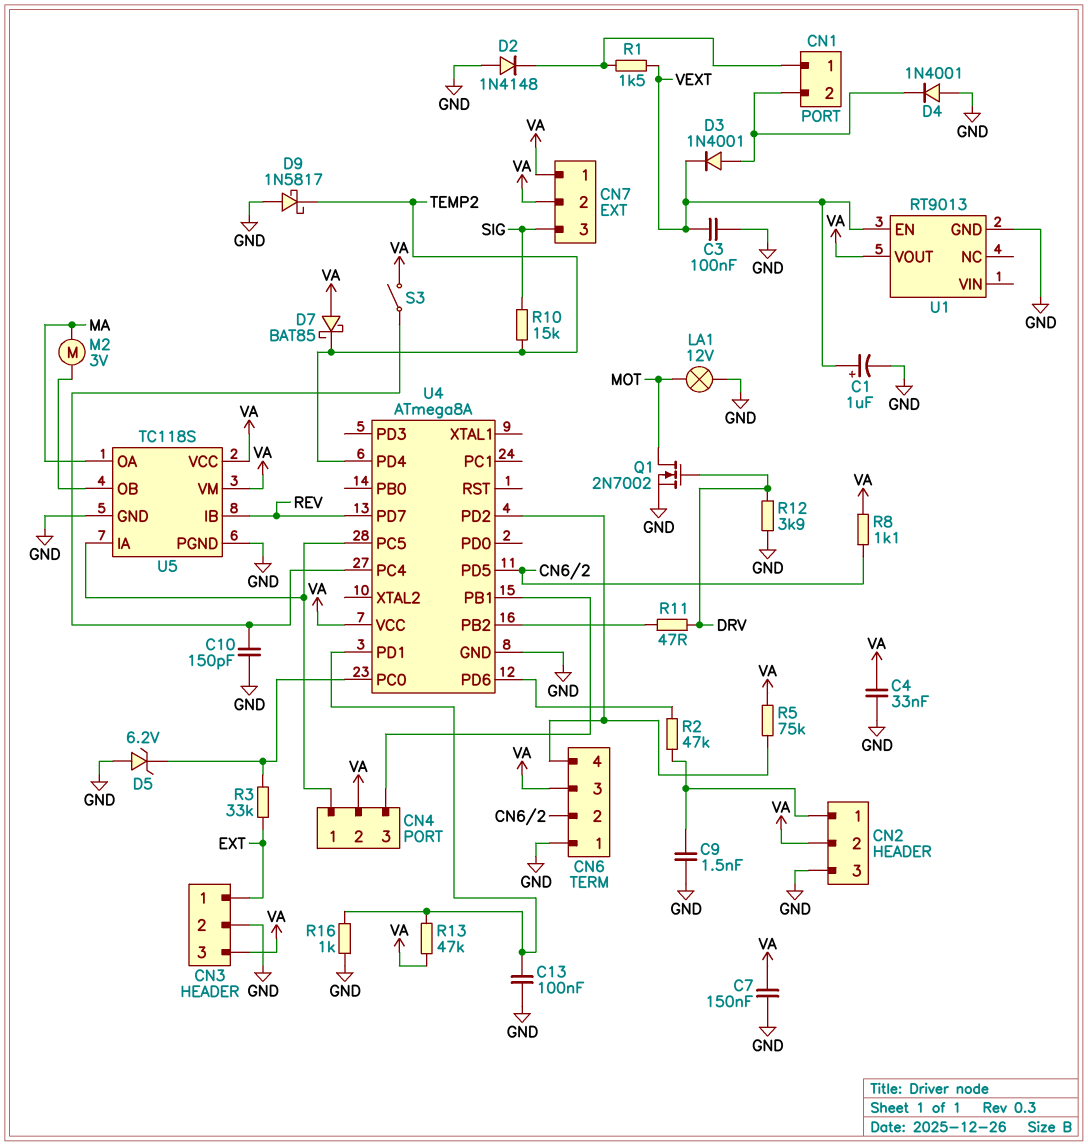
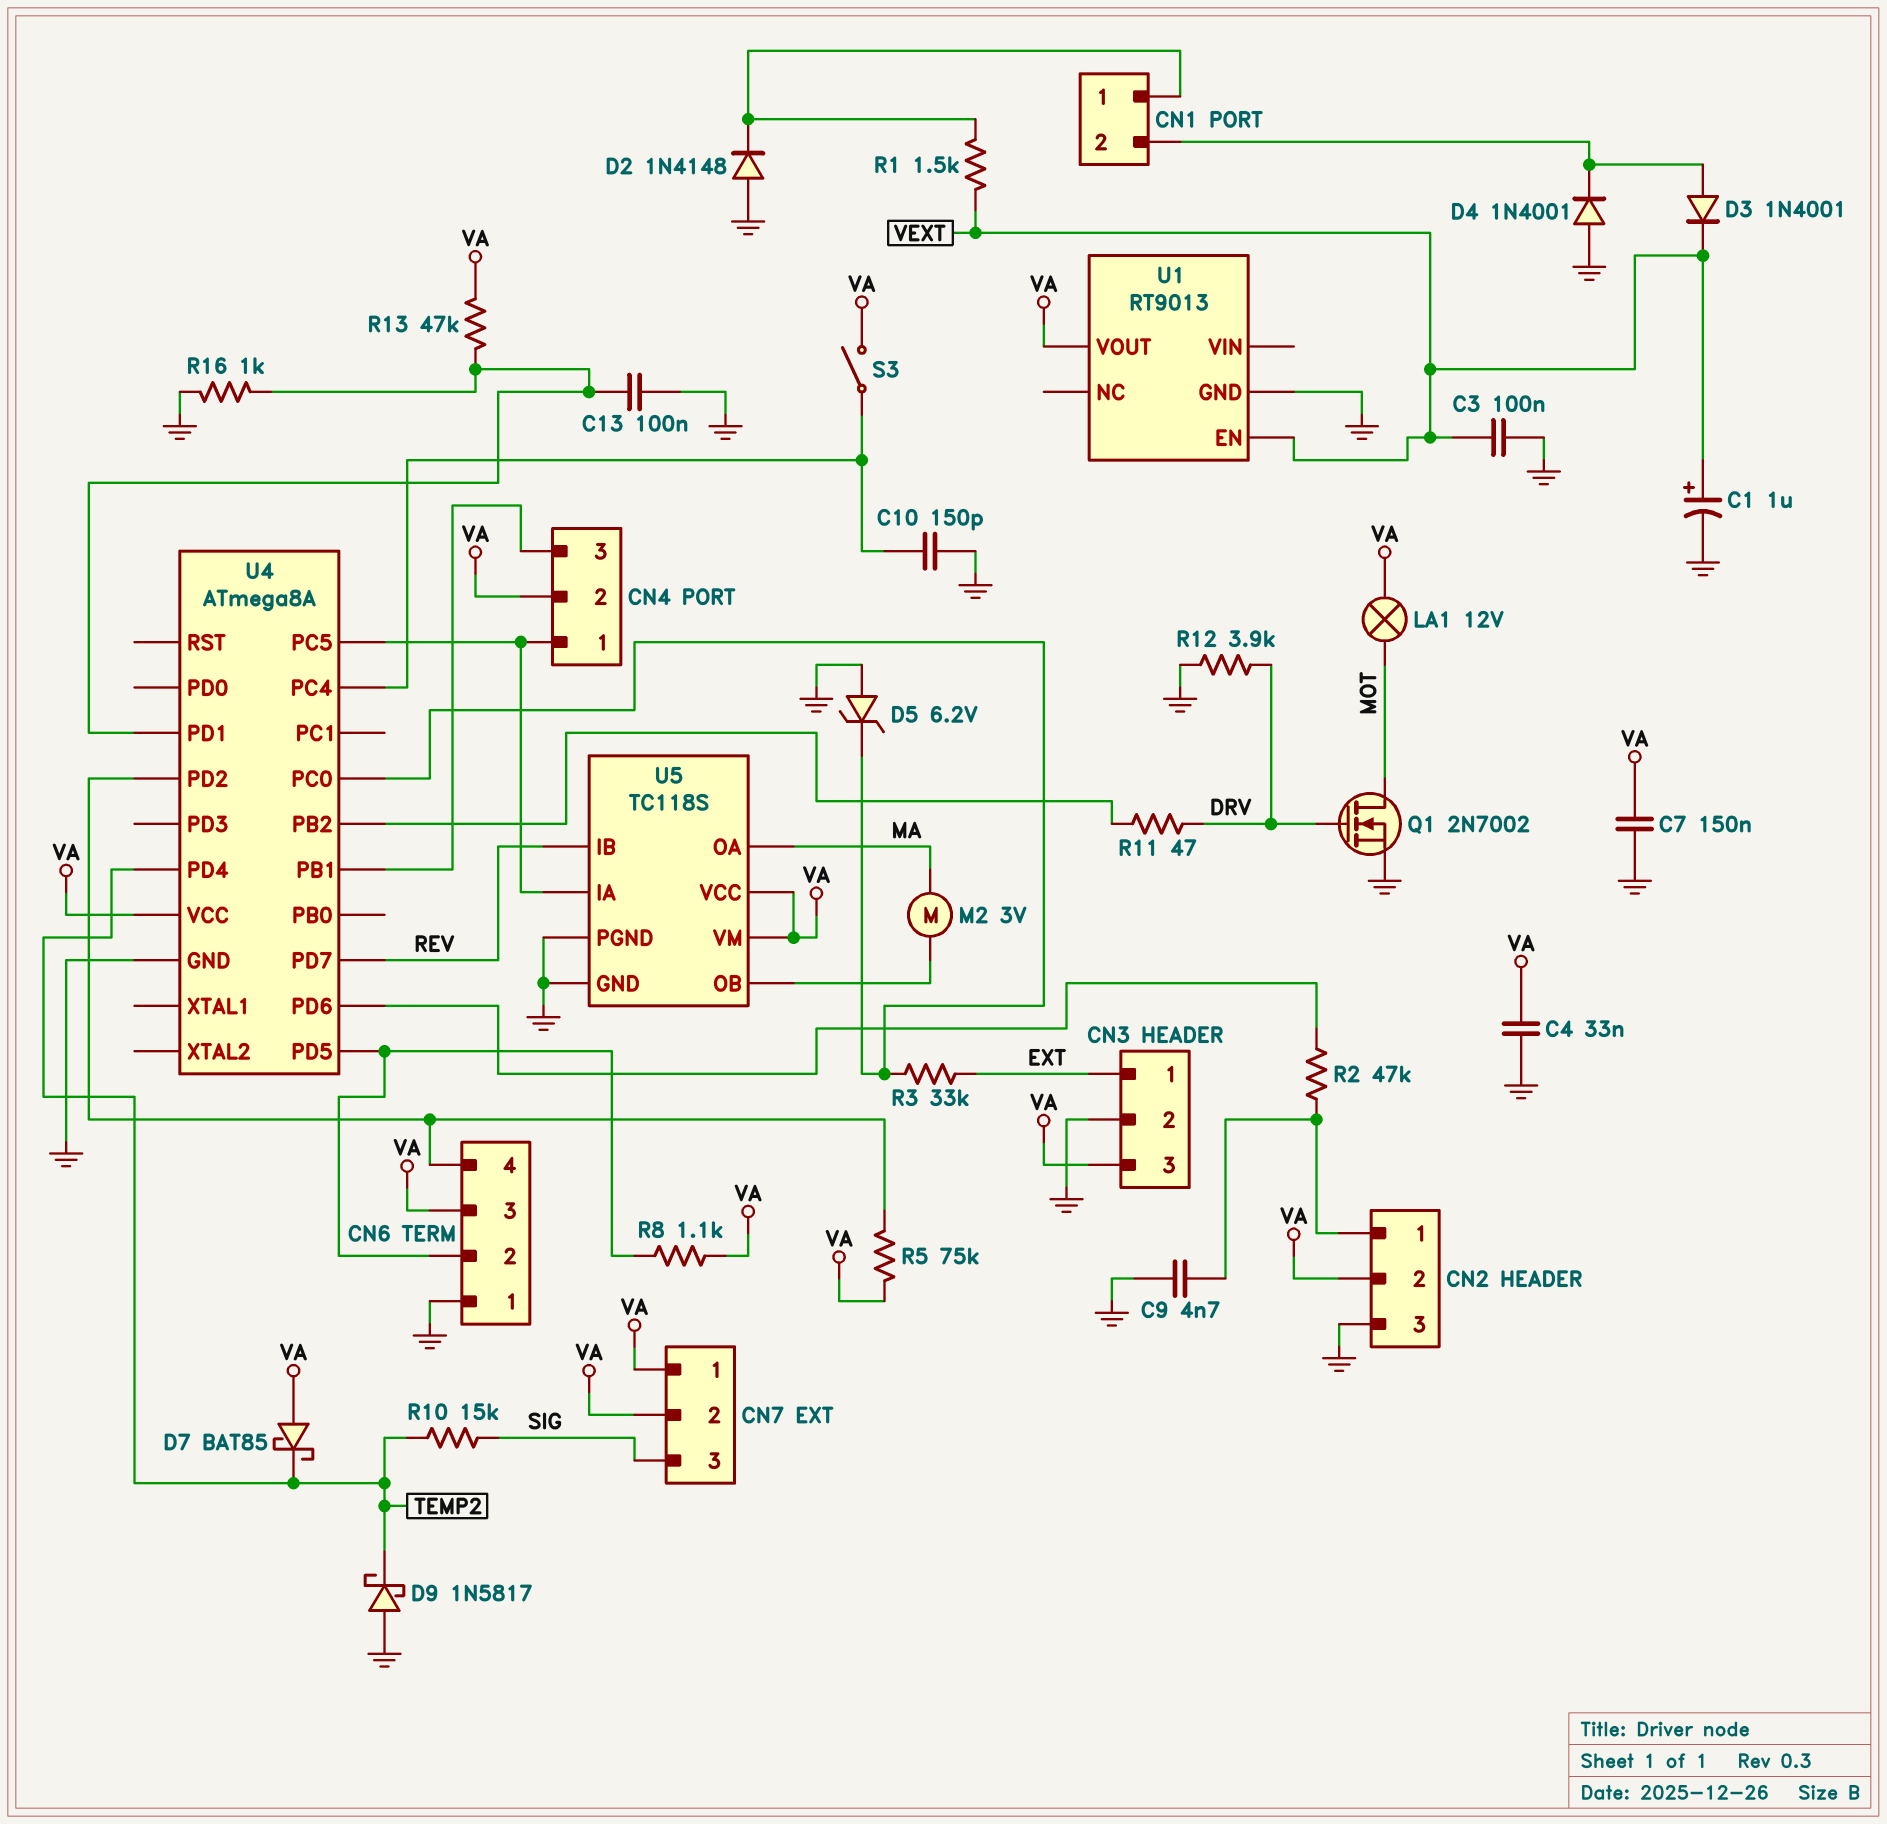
C9: 1.5nF (CN2/1, GND) -> 4.7nF (CN2/1, GND)
LA1: lamp 12V (GND, MOT) -> lamp 12V (MOT, VA)

